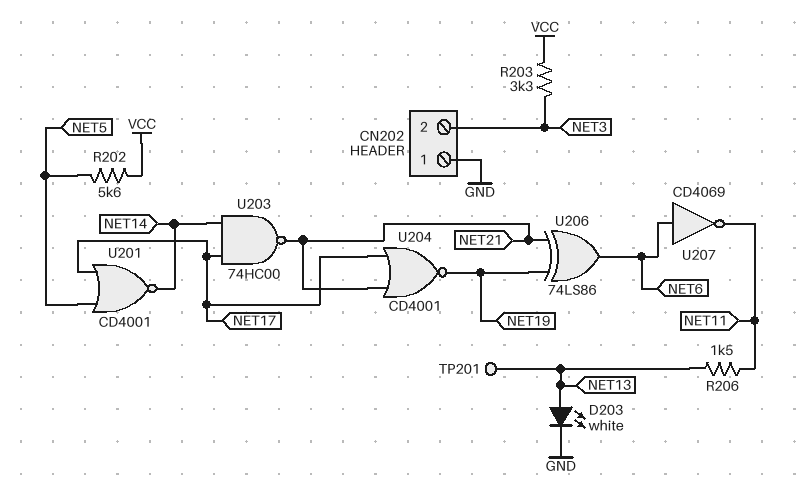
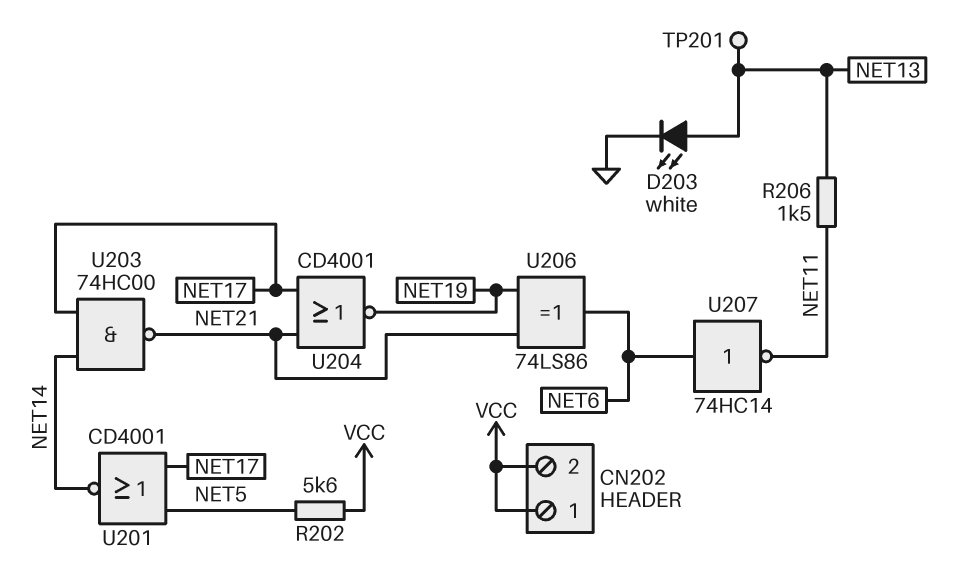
CN202 pin 1: GND -> VCC
CN202 pin 2: NET3 -> VCC
R203: 3.3k (NET3, VCC) -> none
U207: NOT CD4069 (in NET6, out NET11) -> NOT 74HC14 (in NET6, out NET11)

